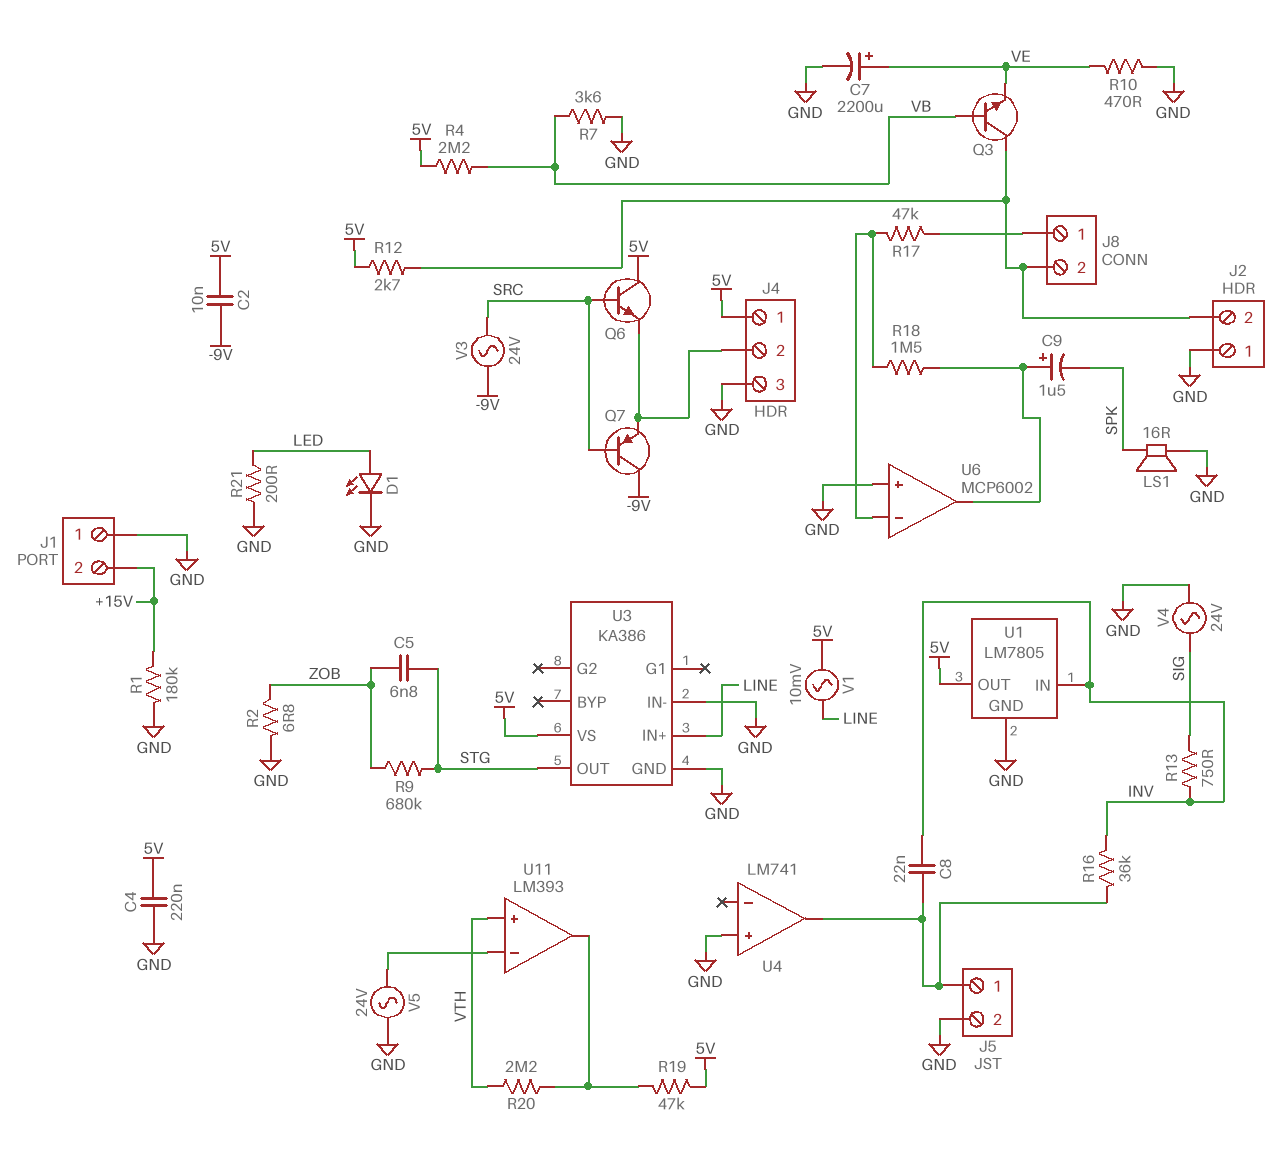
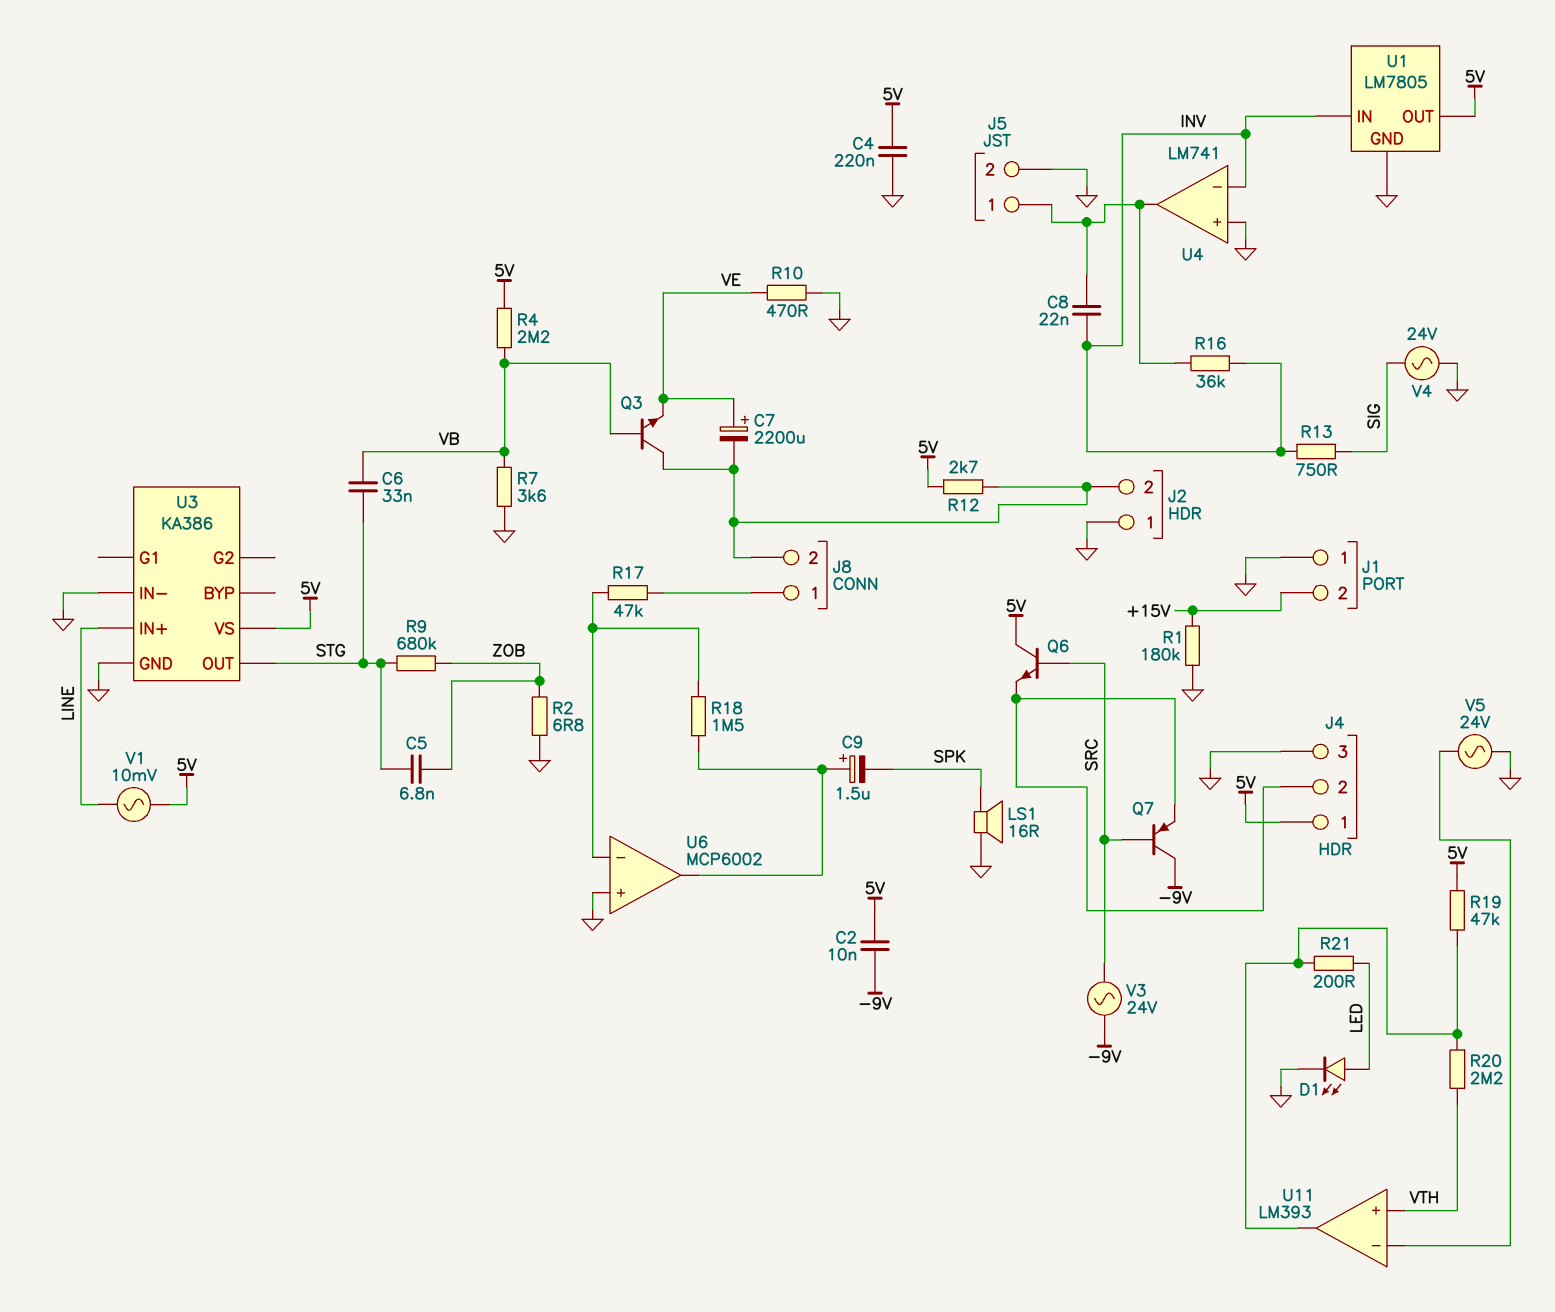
C6: none -> 33nF (STG, VB)
C7: 2200uF (plus VE, minus GND) -> 2200uF (plus VE, minus J2/2)
R21: 200 (GND, LED) -> 200 (LED, U11/out)
U4 pin in-: none -> INV

